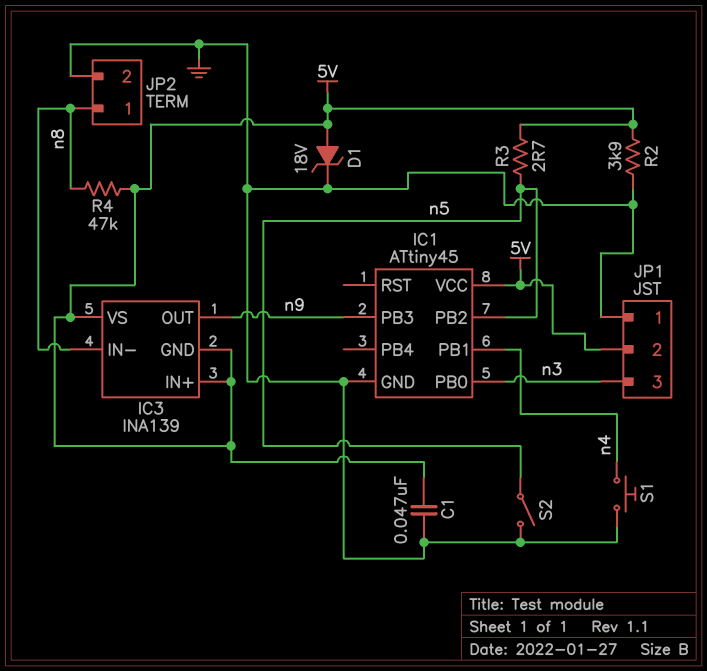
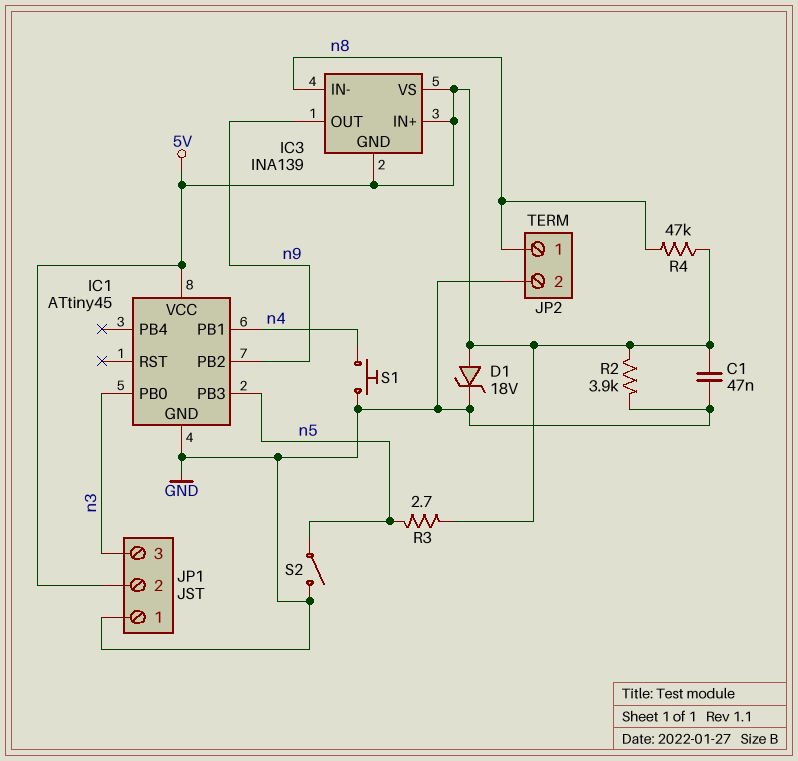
IC1 pin PB2: n5 -> n9
IC1 pin PB3: n9 -> n5

